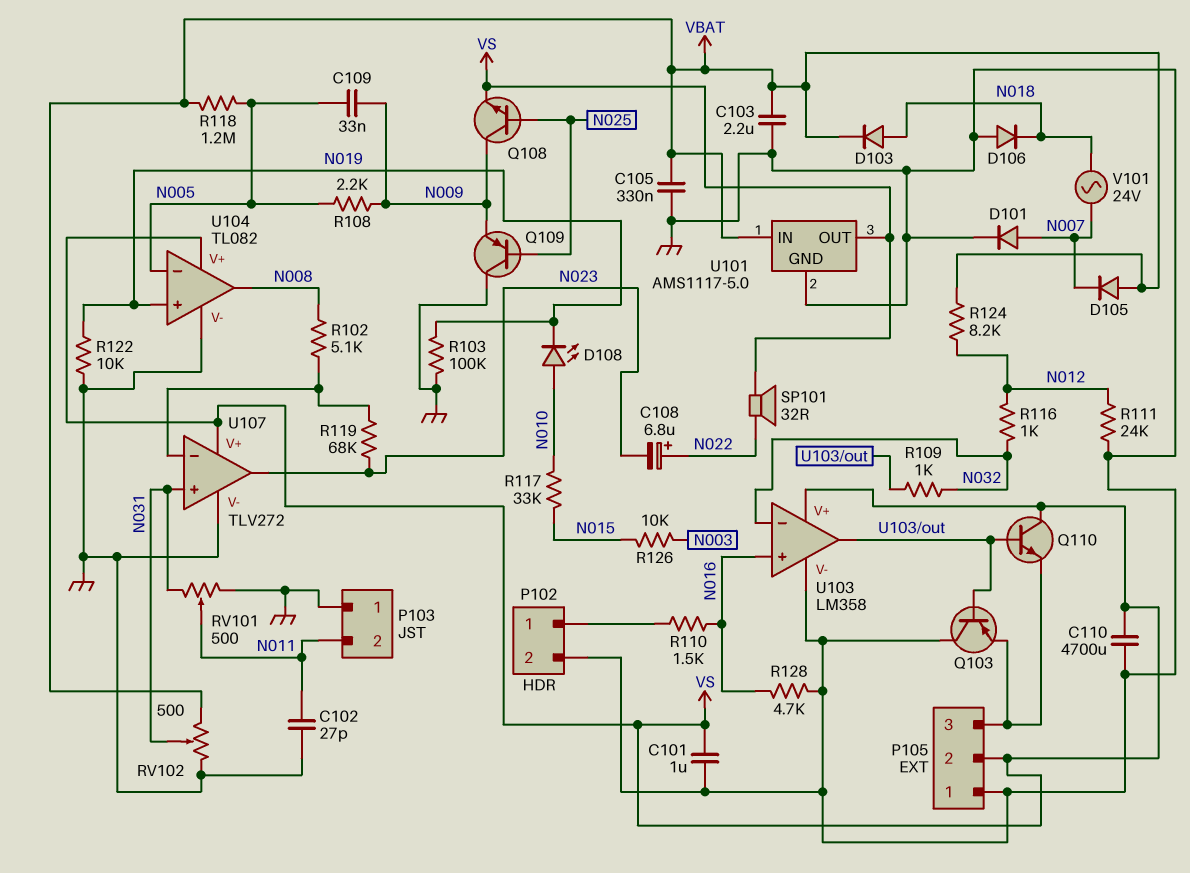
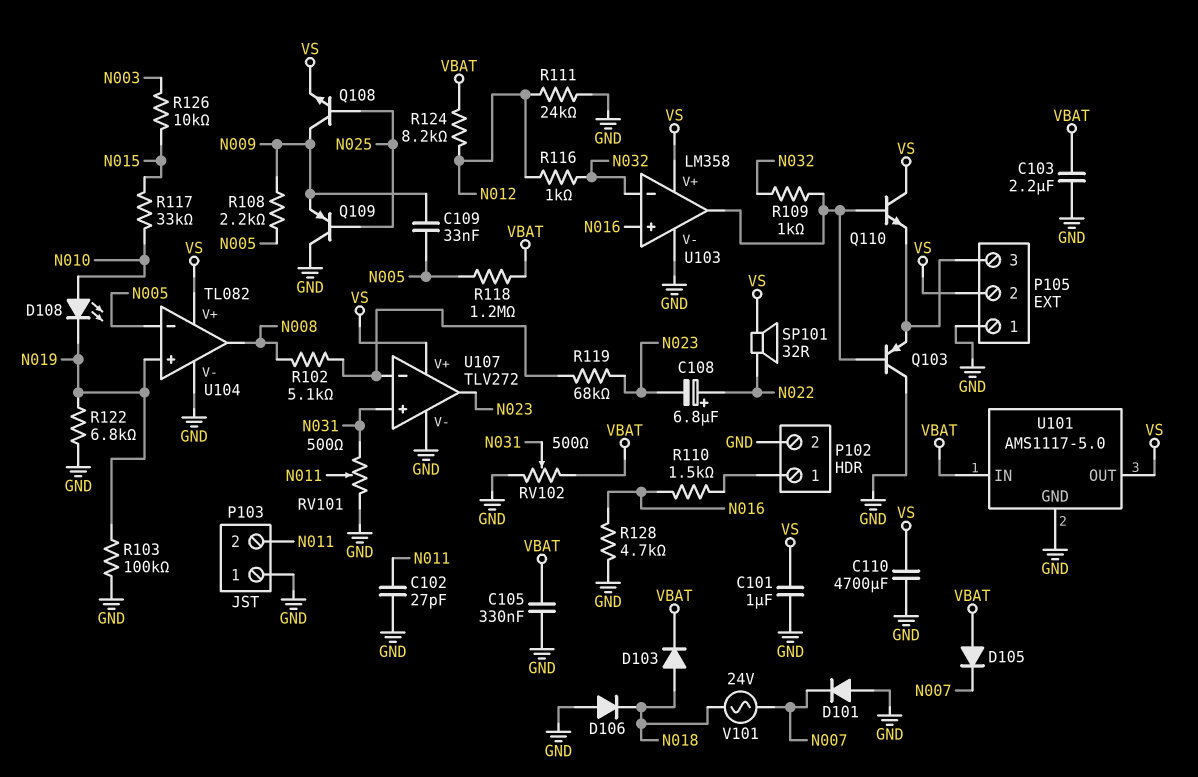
D101: diode (A N007, K GND) -> diode (A GND, K N007)
R122: 10k (GND, N019) -> 6.8k (GND, N019)

